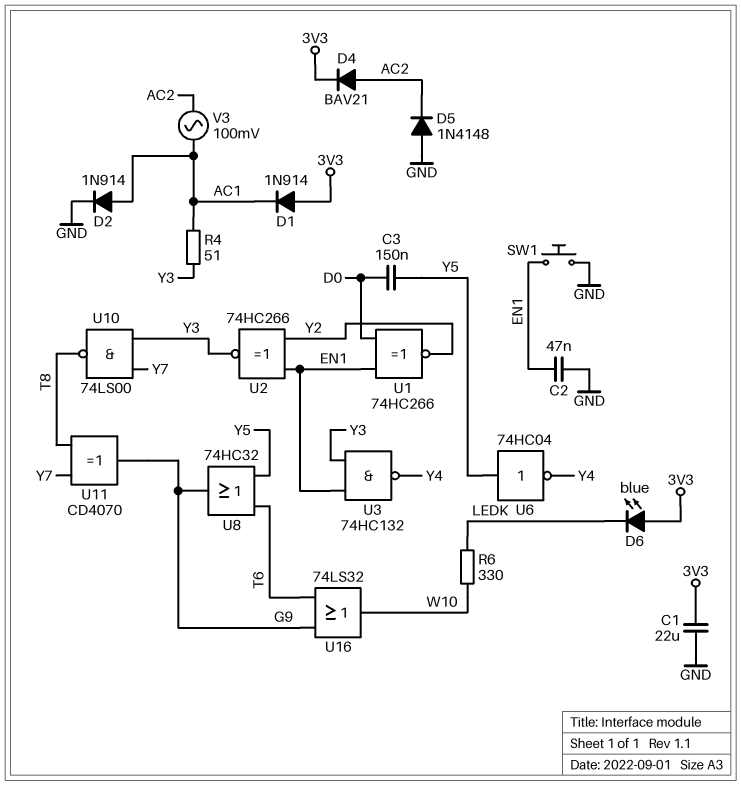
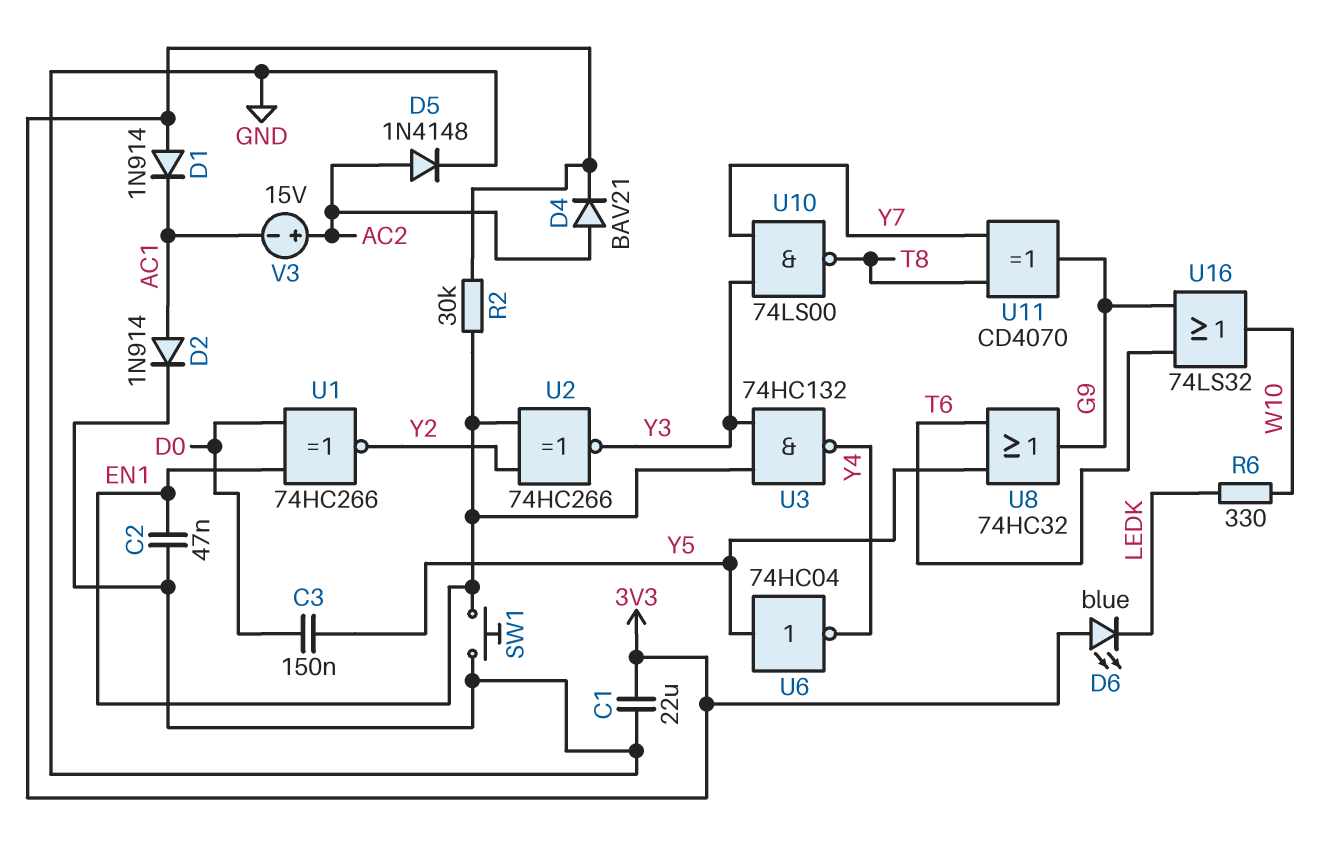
D5: diode 1N4148 (A GND, K AC2) -> diode 1N4148 (A AC2, K GND)
R2: none -> 30k (3V3, EN1)
R4: 51 (AC1, Y3) -> none
V3: AC 100mV (AC1, AC2) -> 15V (plus AC2, minus AC1)

